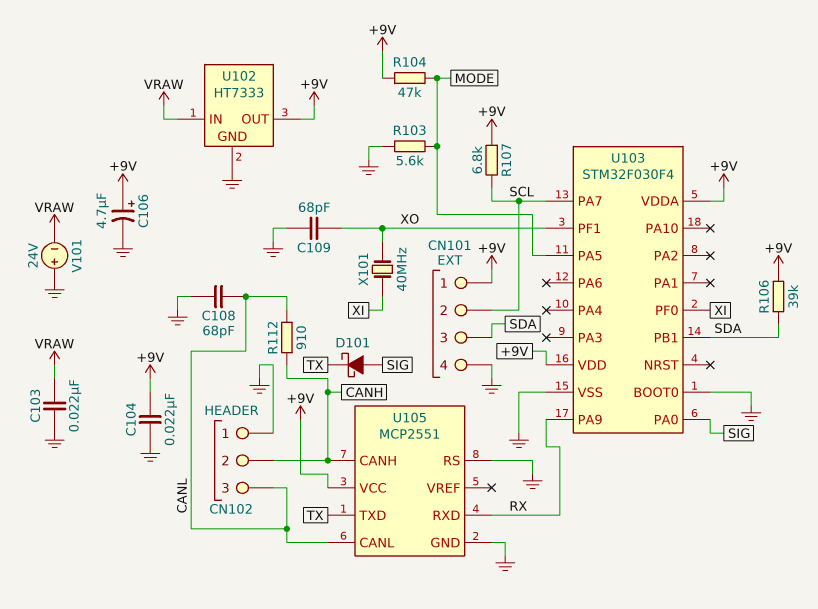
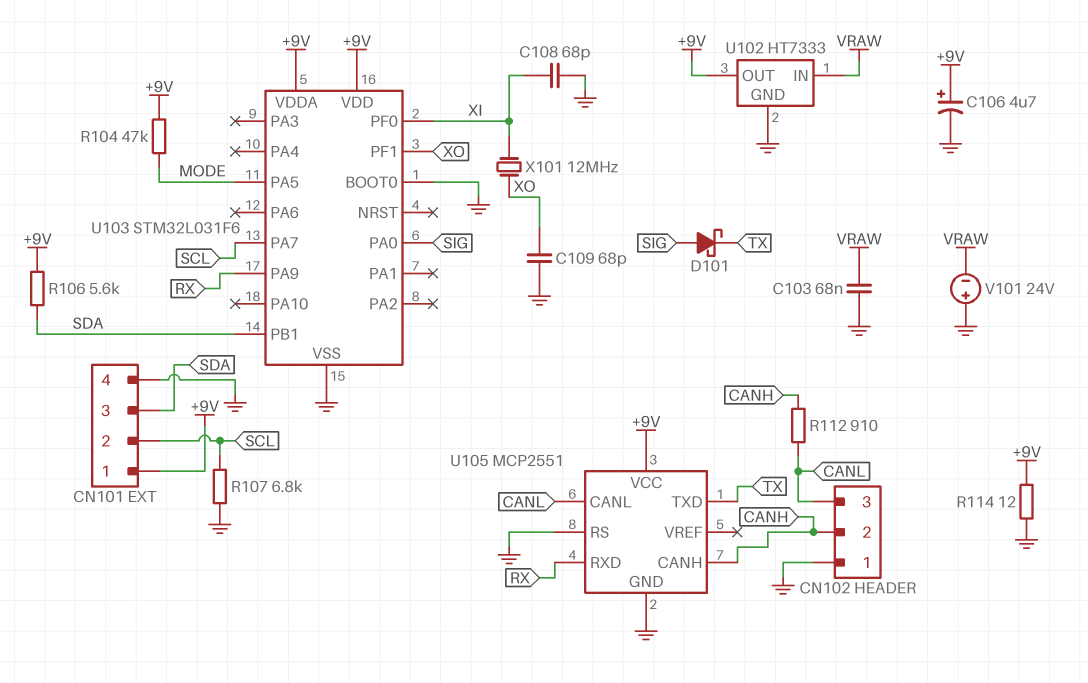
C103: 22nF (GND, VRAW) -> 68nF (GND, VRAW)
C104: 22nF (+9V, GND) -> none
C108: 68pF (CANL, GND) -> 68pF (GND, XI)
R103: 5.6k (GND, MODE) -> none
R106: 39k (+9V, SDA) -> 5.6k (+9V, SDA)
R107: 6.8k (+9V, SCL) -> 6.8k (GND, SCL)
R114: none -> 12 (+9V, GND)
U103: STM32F030F4 -> STM32L031F6
X101: 40MHz (XI, XO) -> 12MHz (XI, XO)

